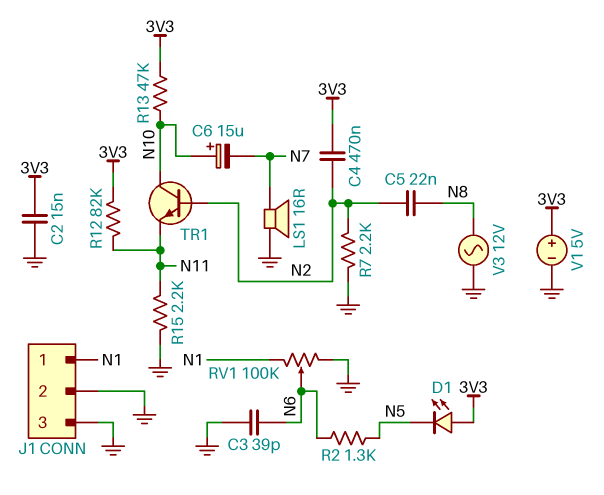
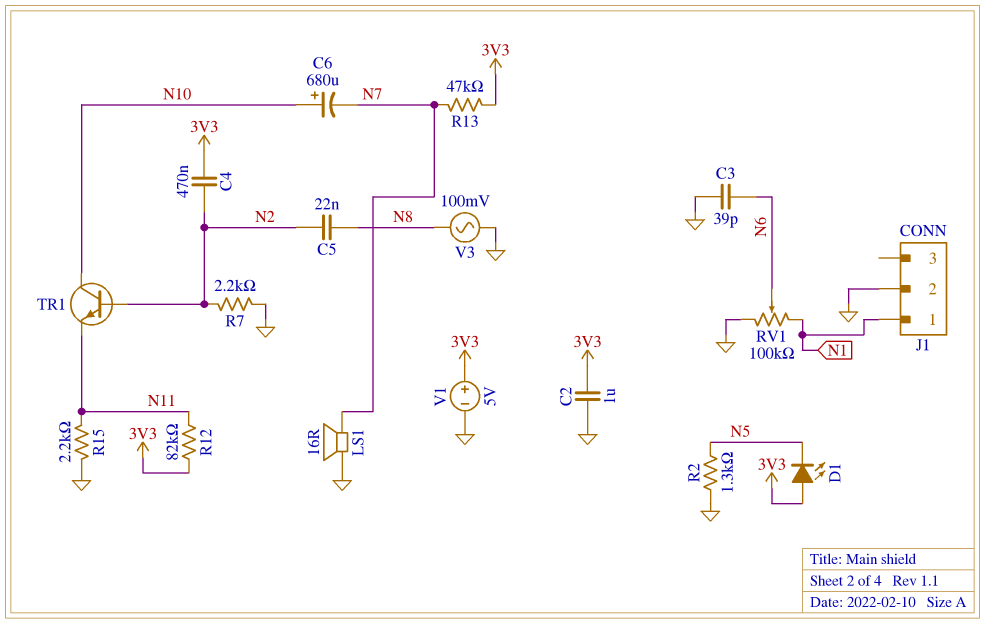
C2: 15nF (3V3, GND) -> 1uF (3V3, GND)
C6: 15uF (plus N10, minus N7) -> 680uF (plus N10, minus N7)
J1 pin 3: GND -> none
R2: 1.3k (N5, N6) -> 1.3k (GND, N5)
R13: 47k (3V3, N10) -> 47k (3V3, N7)
V3: AC 12V (GND, N8) -> AC 100mV (GND, N8)

